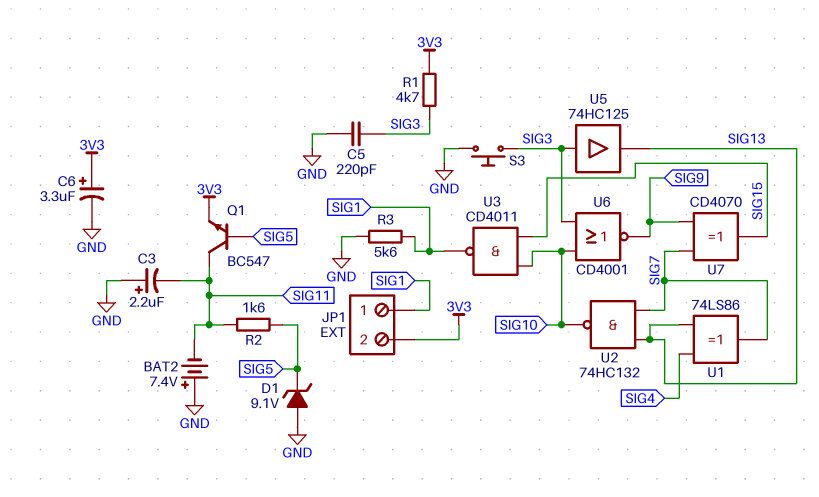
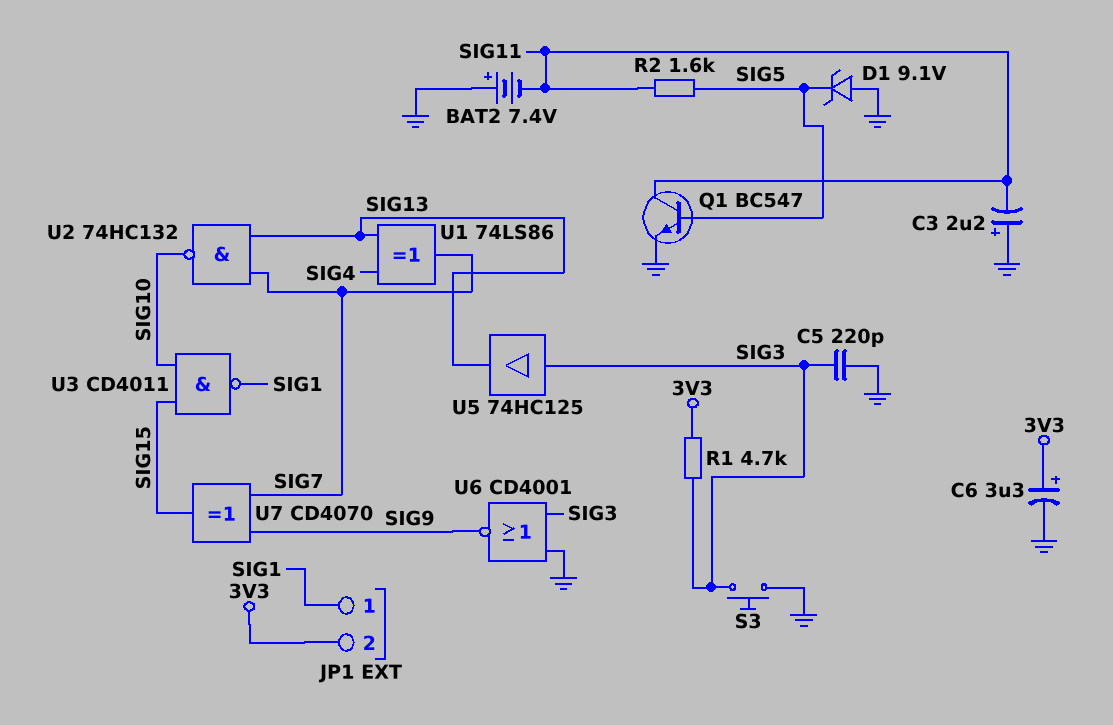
Q1: NPN BC547 (B SIG5, C SIG11, E 3V3) -> NPN BC547 (B SIG5, C SIG11, E GND)
R3: 5.6k (GND, SIG1) -> none
U6: NOR CD4001 (in SIG3, in SIG10, out SIG9) -> NOR CD4001 (in GND, in SIG3, out SIG9)

